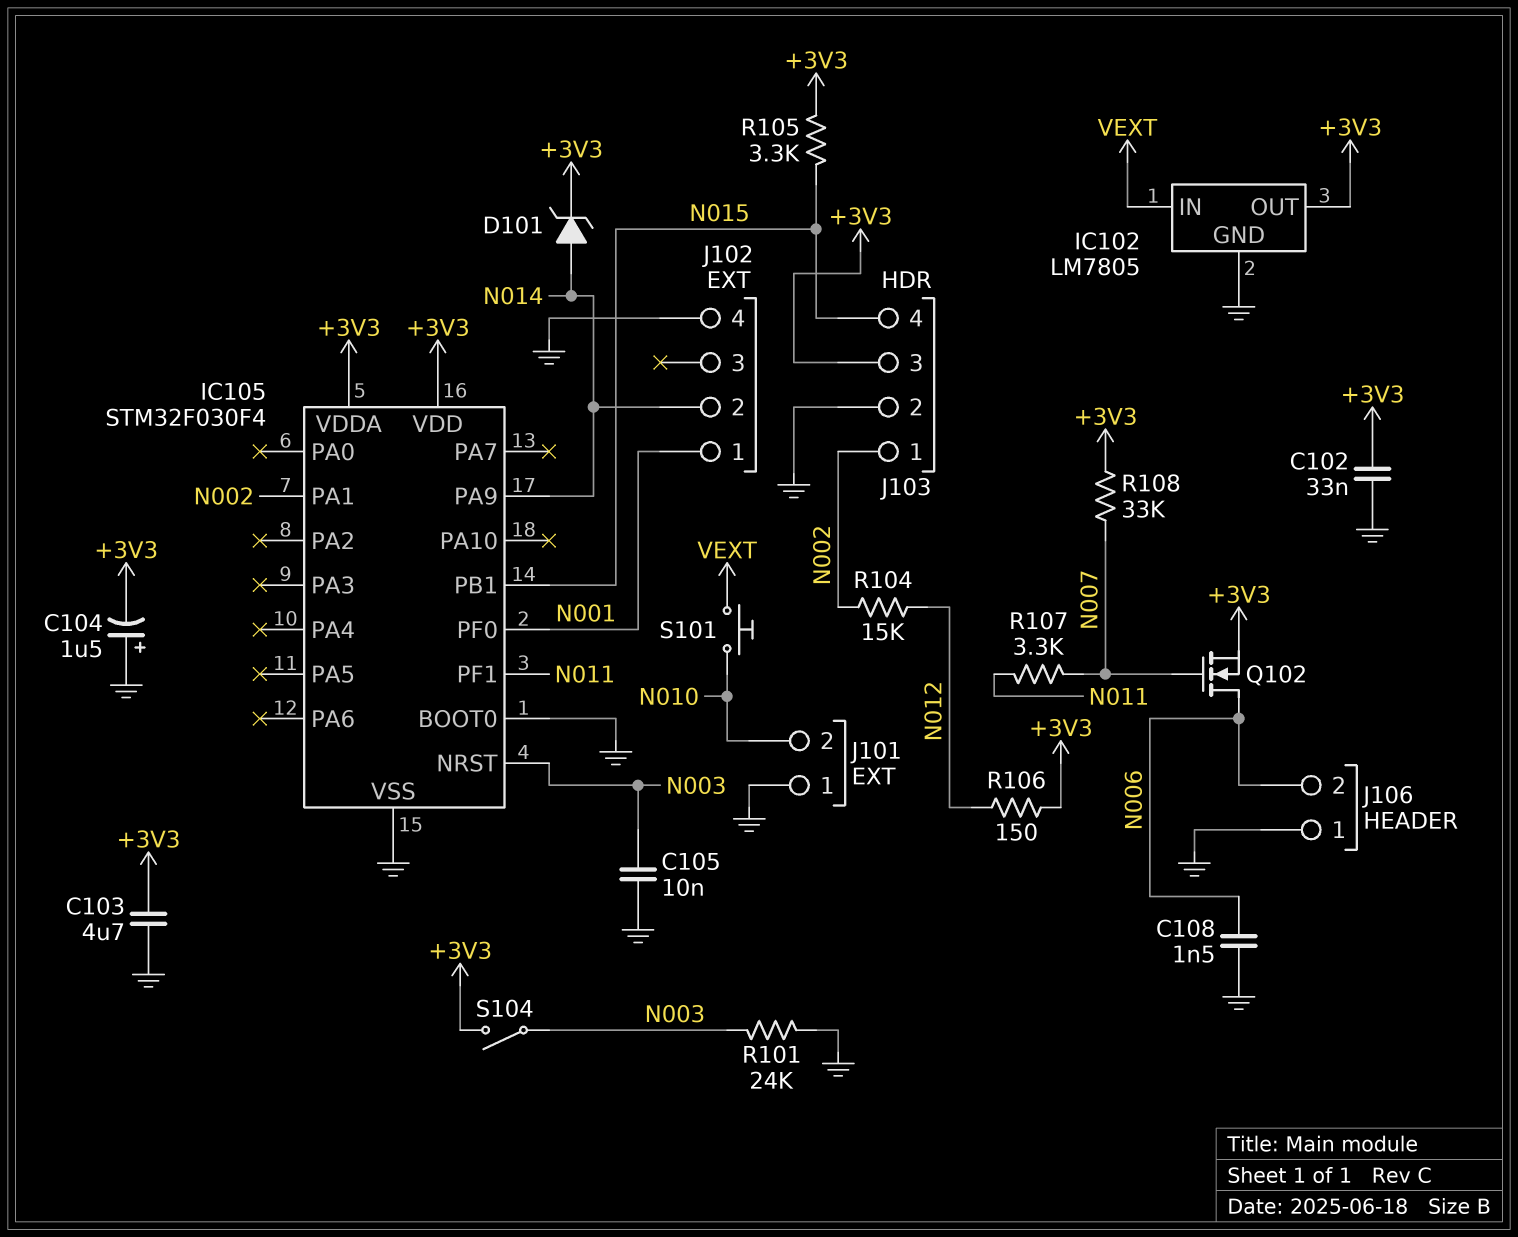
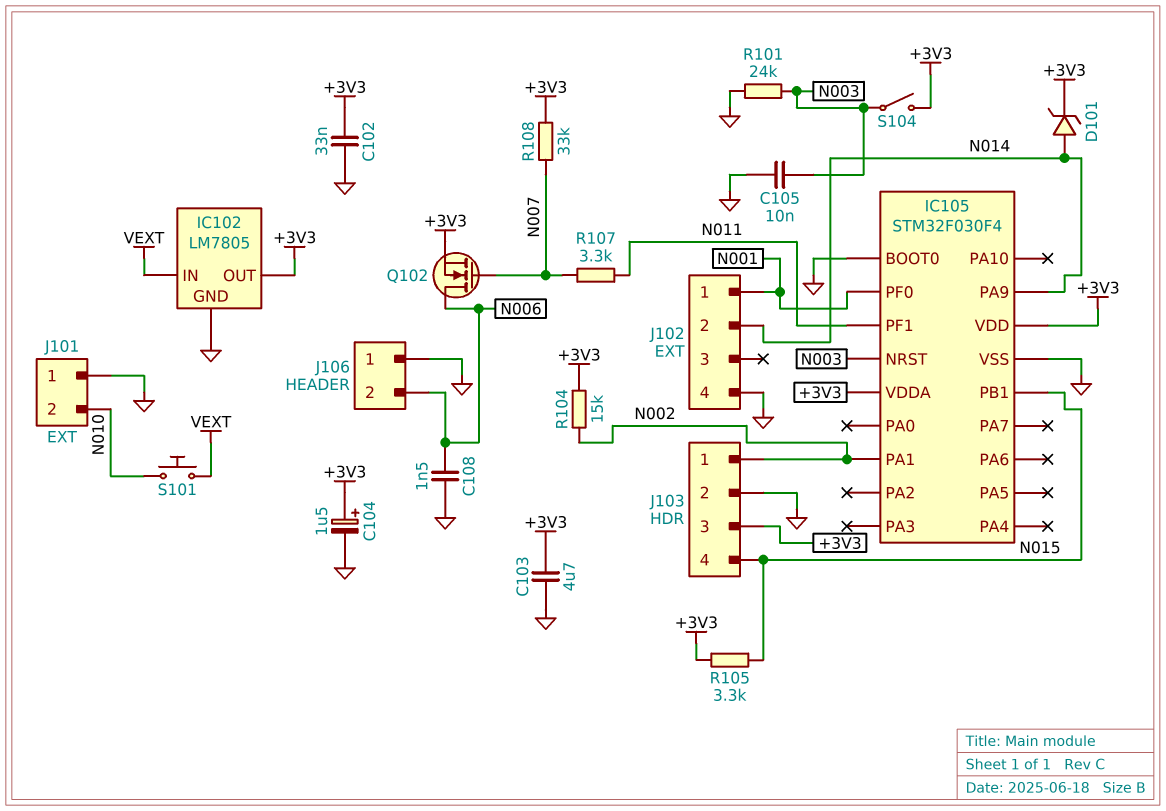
C104: 1.5uF (plus GND, minus +3V3) -> 1.5uF (plus +3V3, minus GND)
R104: 15k (N002, N012) -> 15k (+3V3, N002)
R106: 150 (+3V3, N012) -> none

